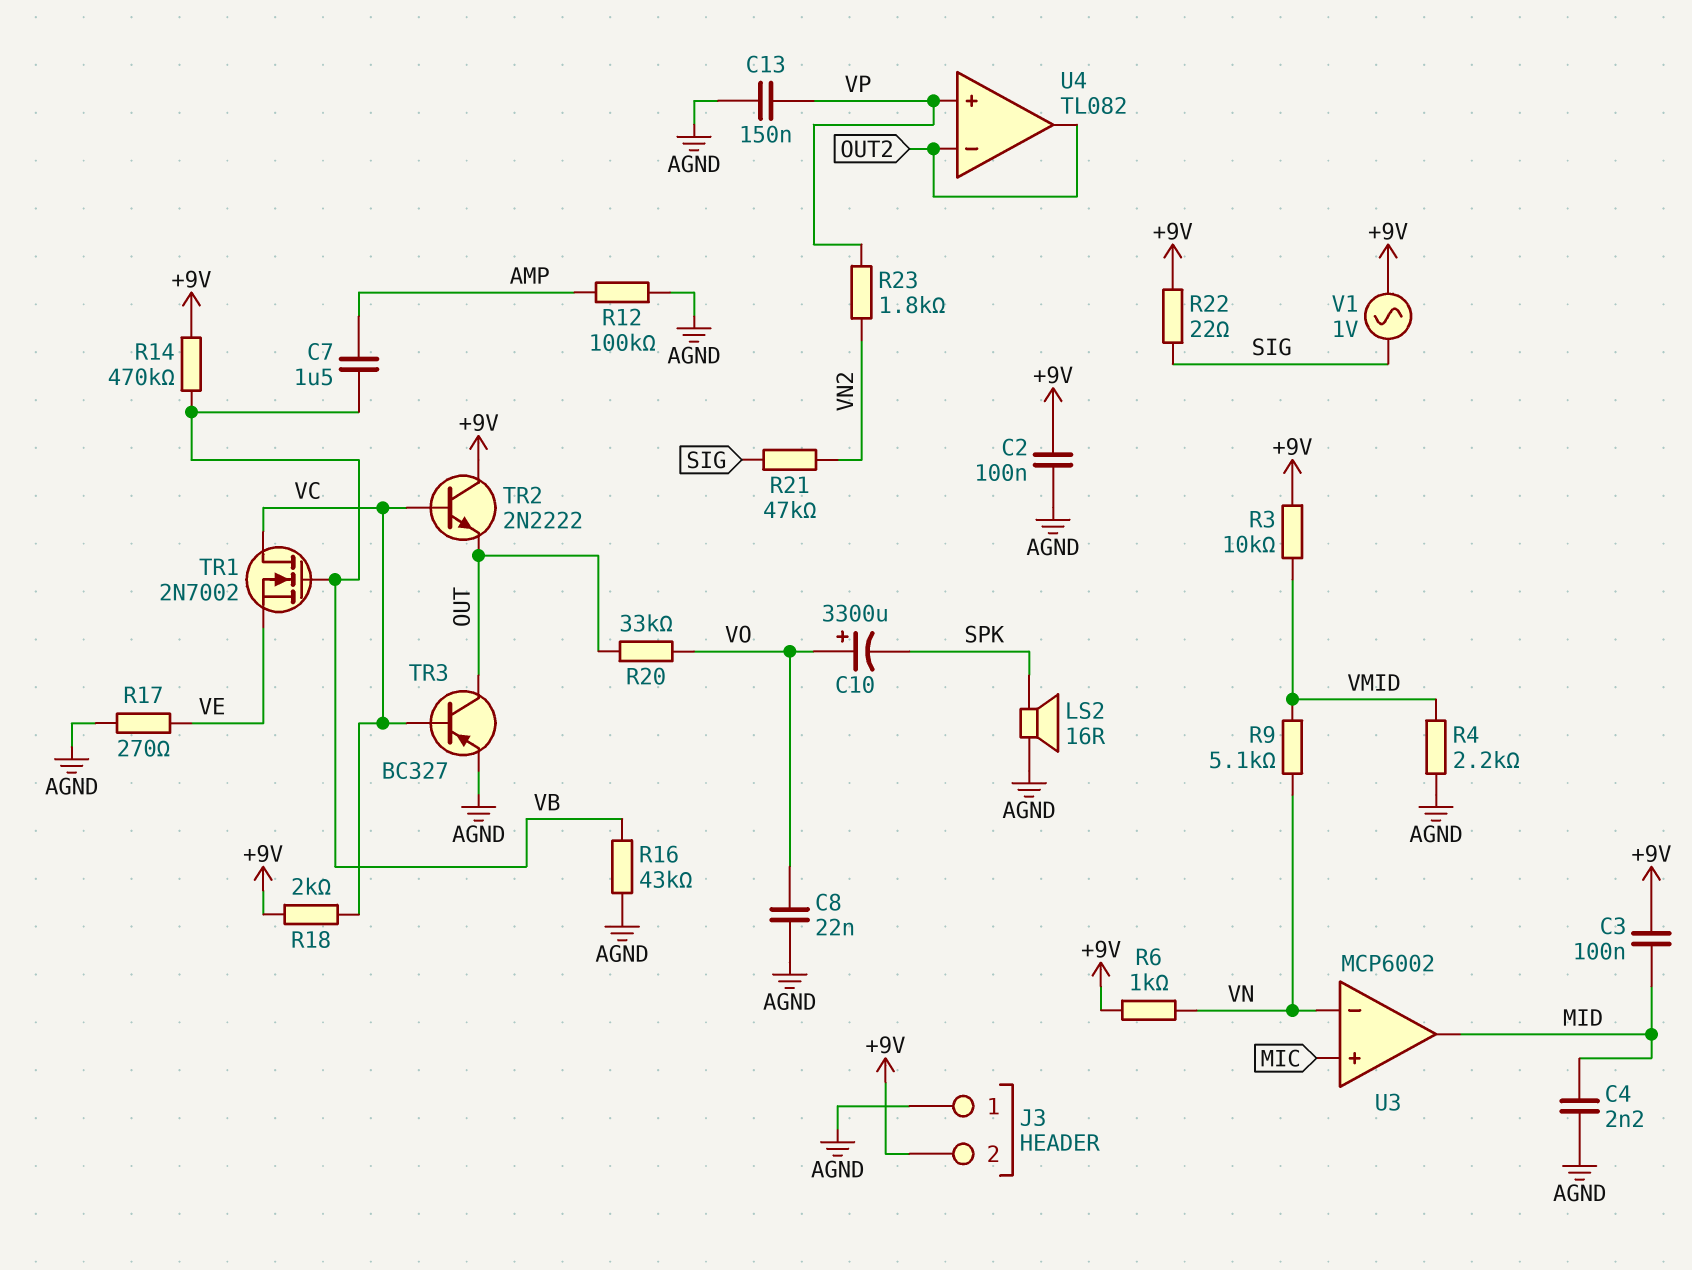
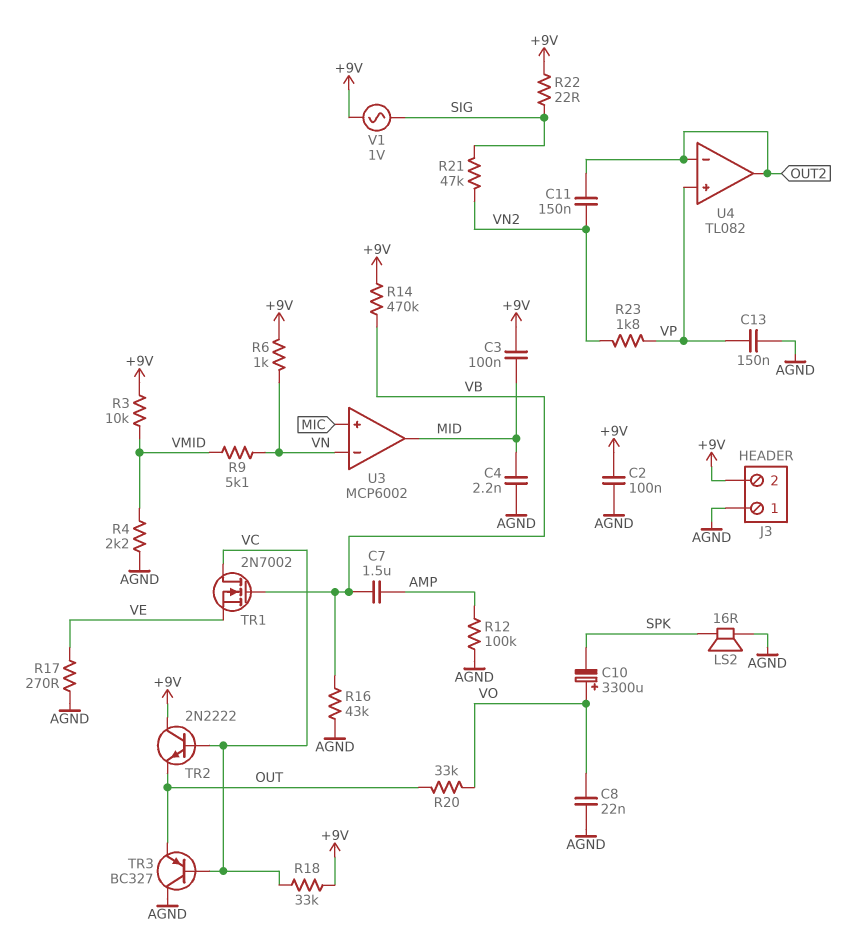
C11: none -> 150nF (OUT2, VN2)
R18: 2k (+9V, VC) -> 33k (+9V, VC)
TR3: PNP BC327 (B VC, C OUT, E AGND) -> PNP BC327 (B VC, C AGND, E OUT)

